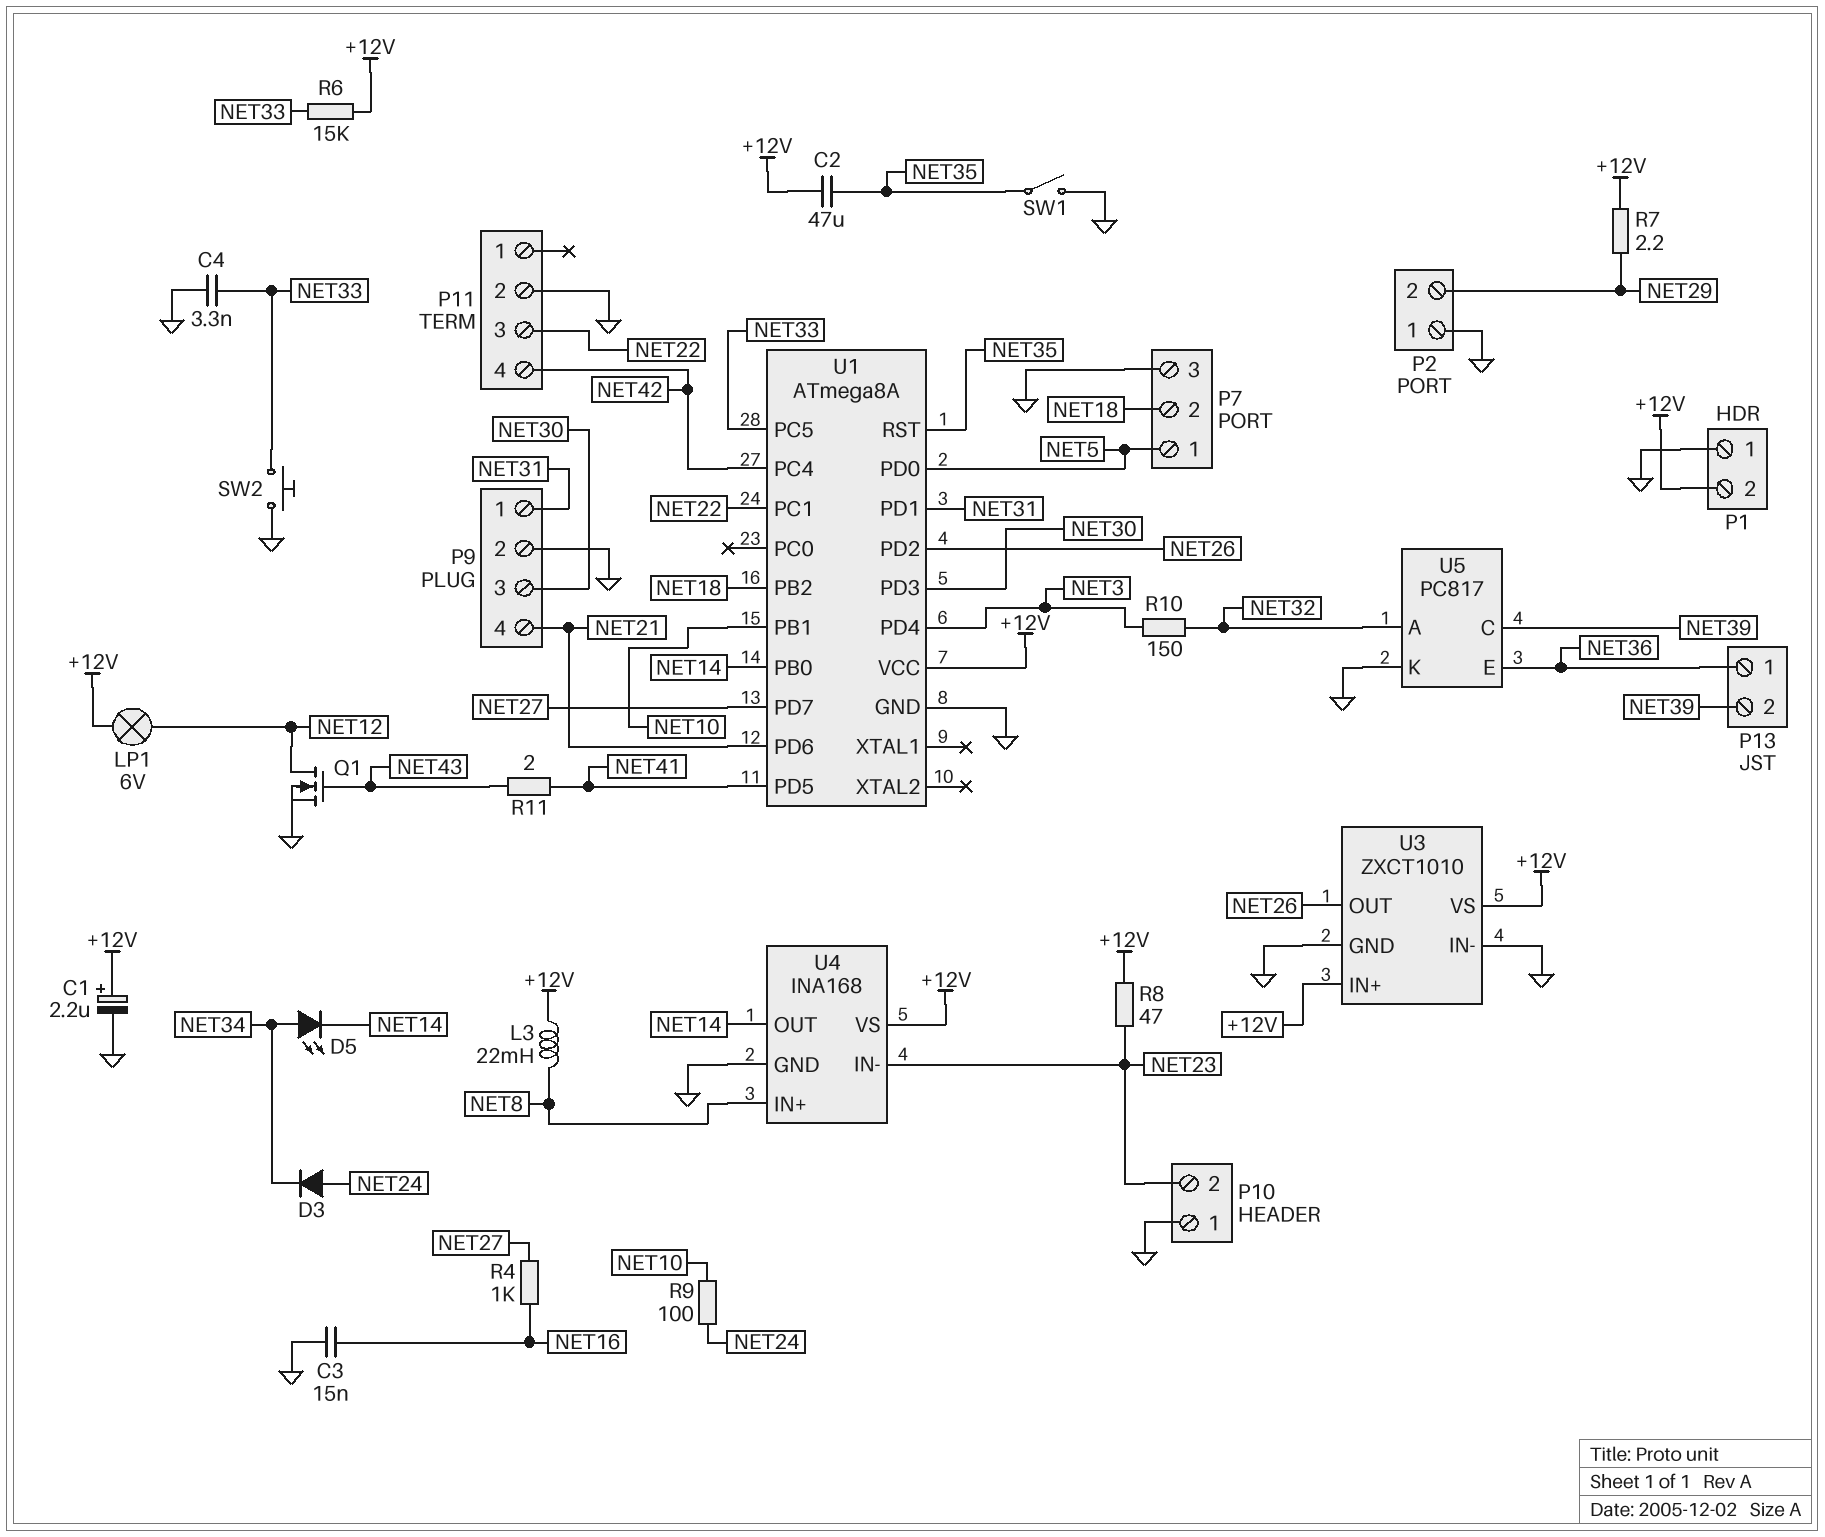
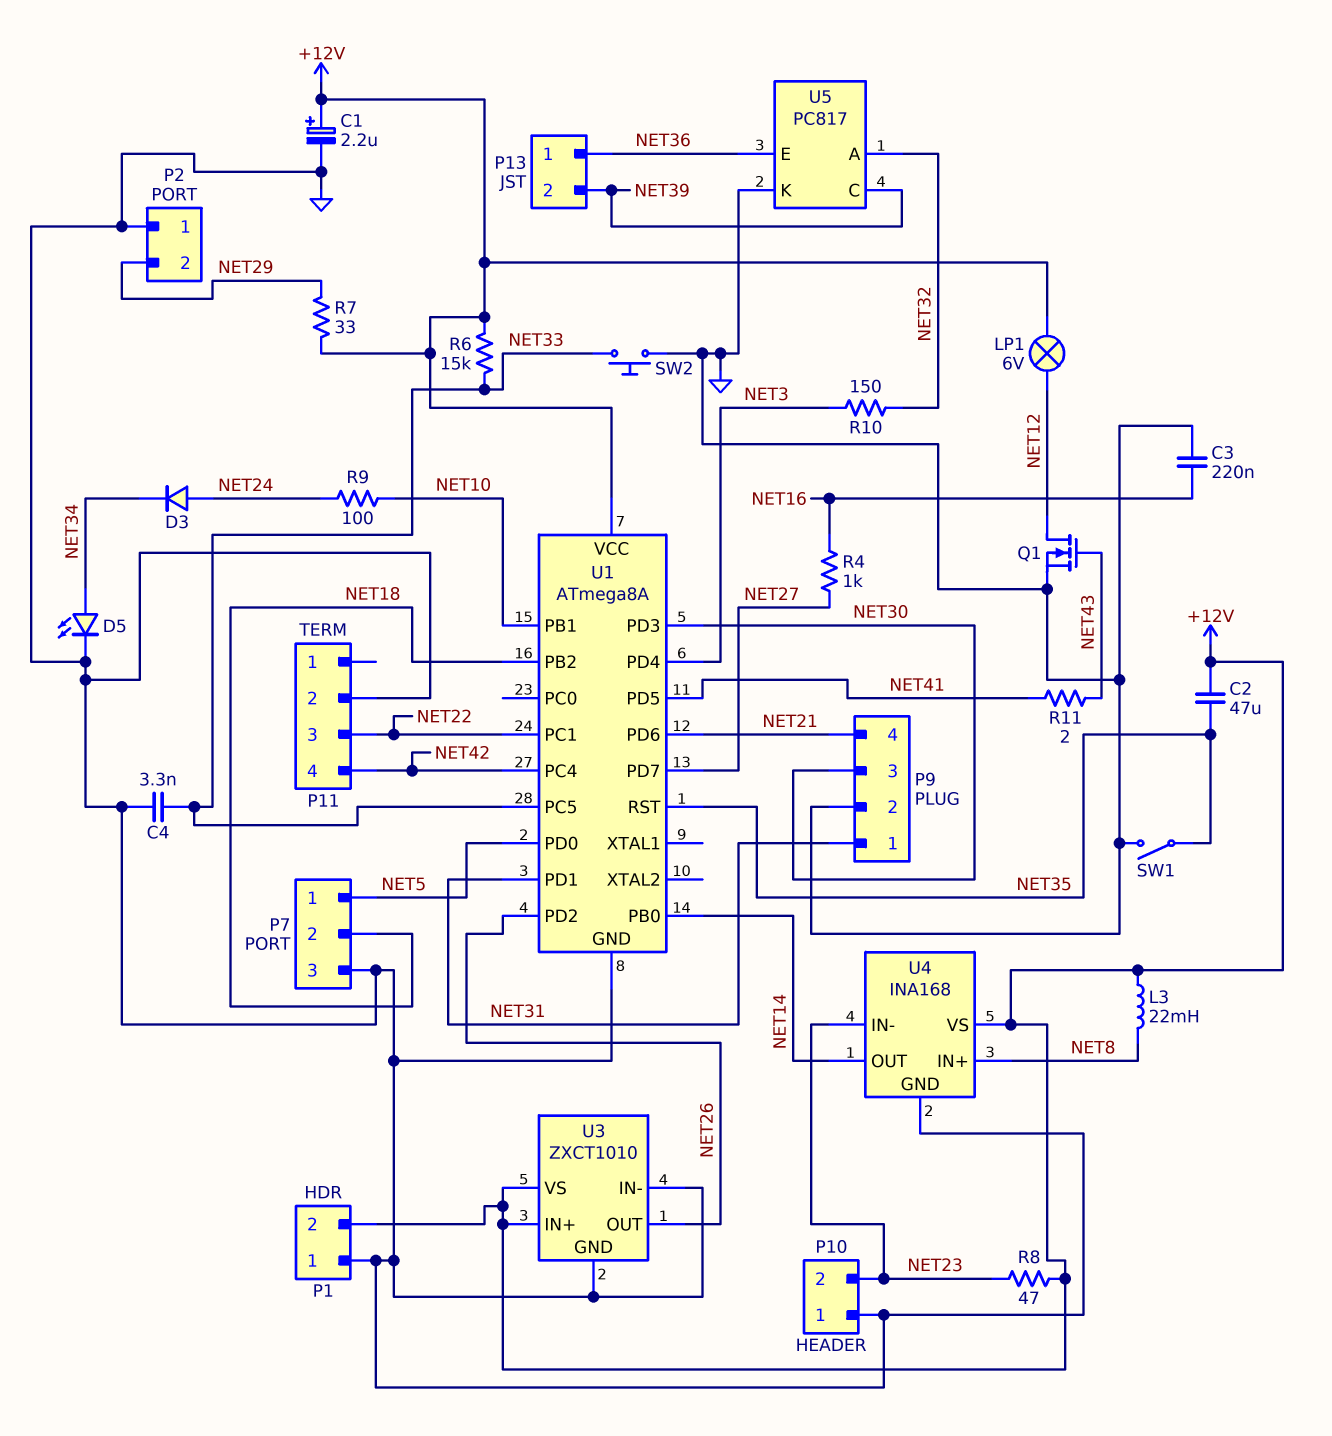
C3: 15nF (GND, NET16) -> 220nF (GND, NET16)
D5: LED (A NET34, K NET14) -> LED (A NET34, K GND)
R7: 2.2 (+12V, NET29) -> 33 (+12V, NET29)

